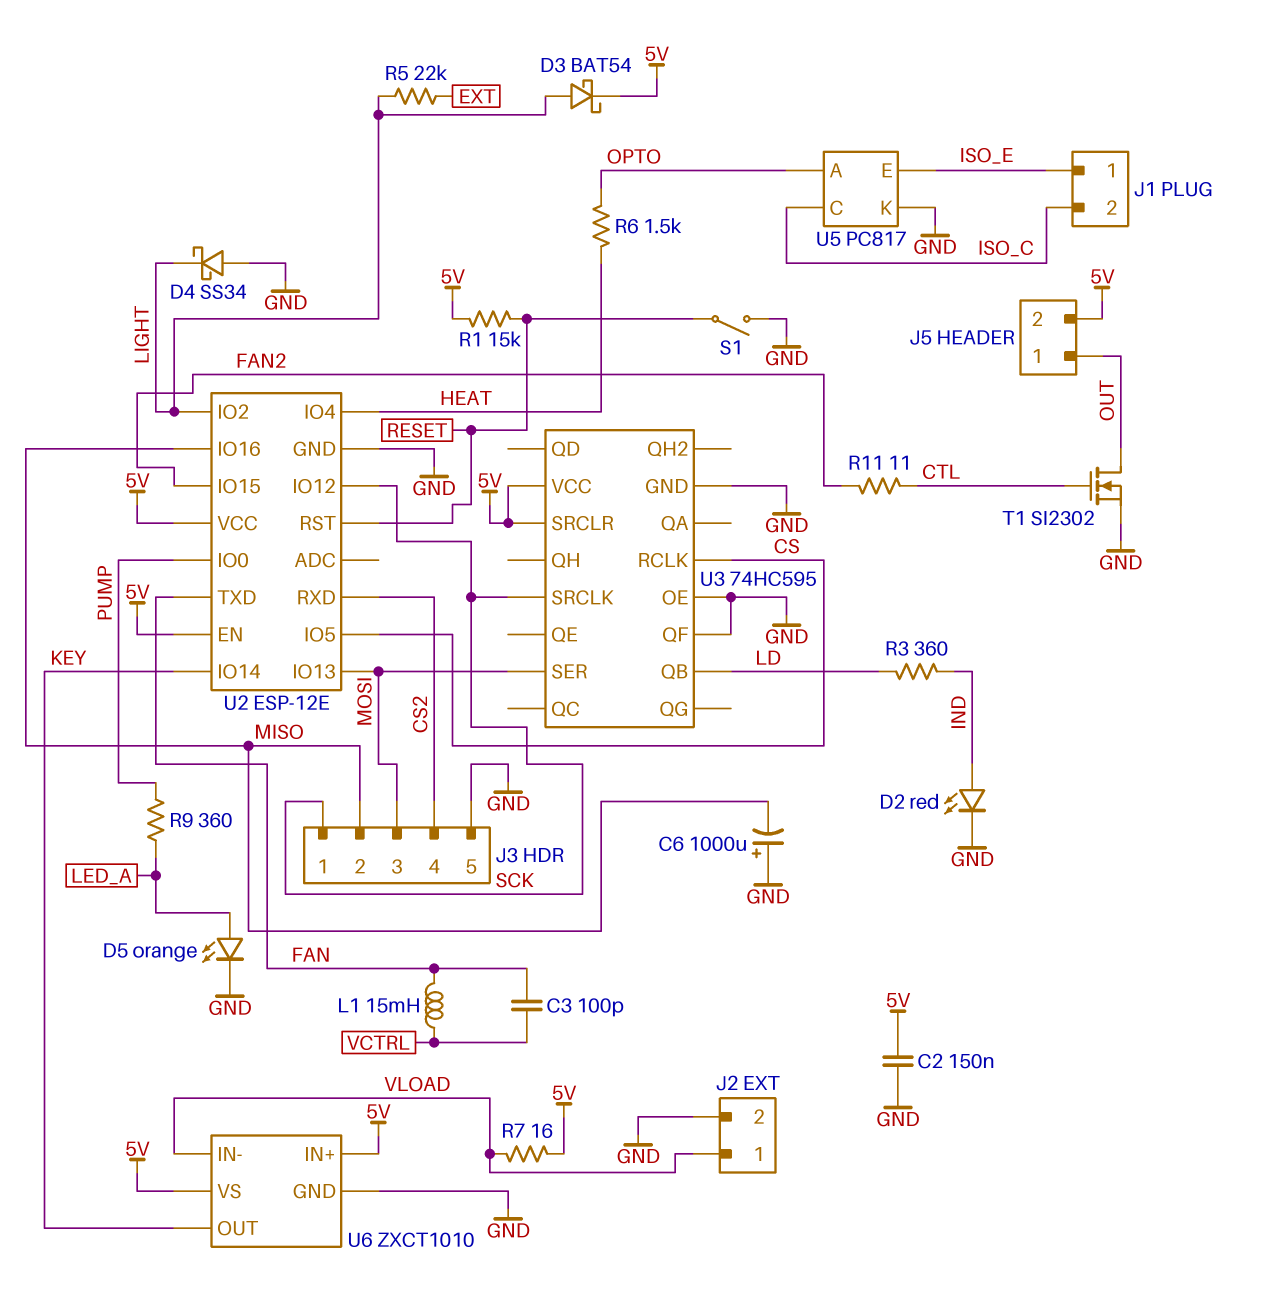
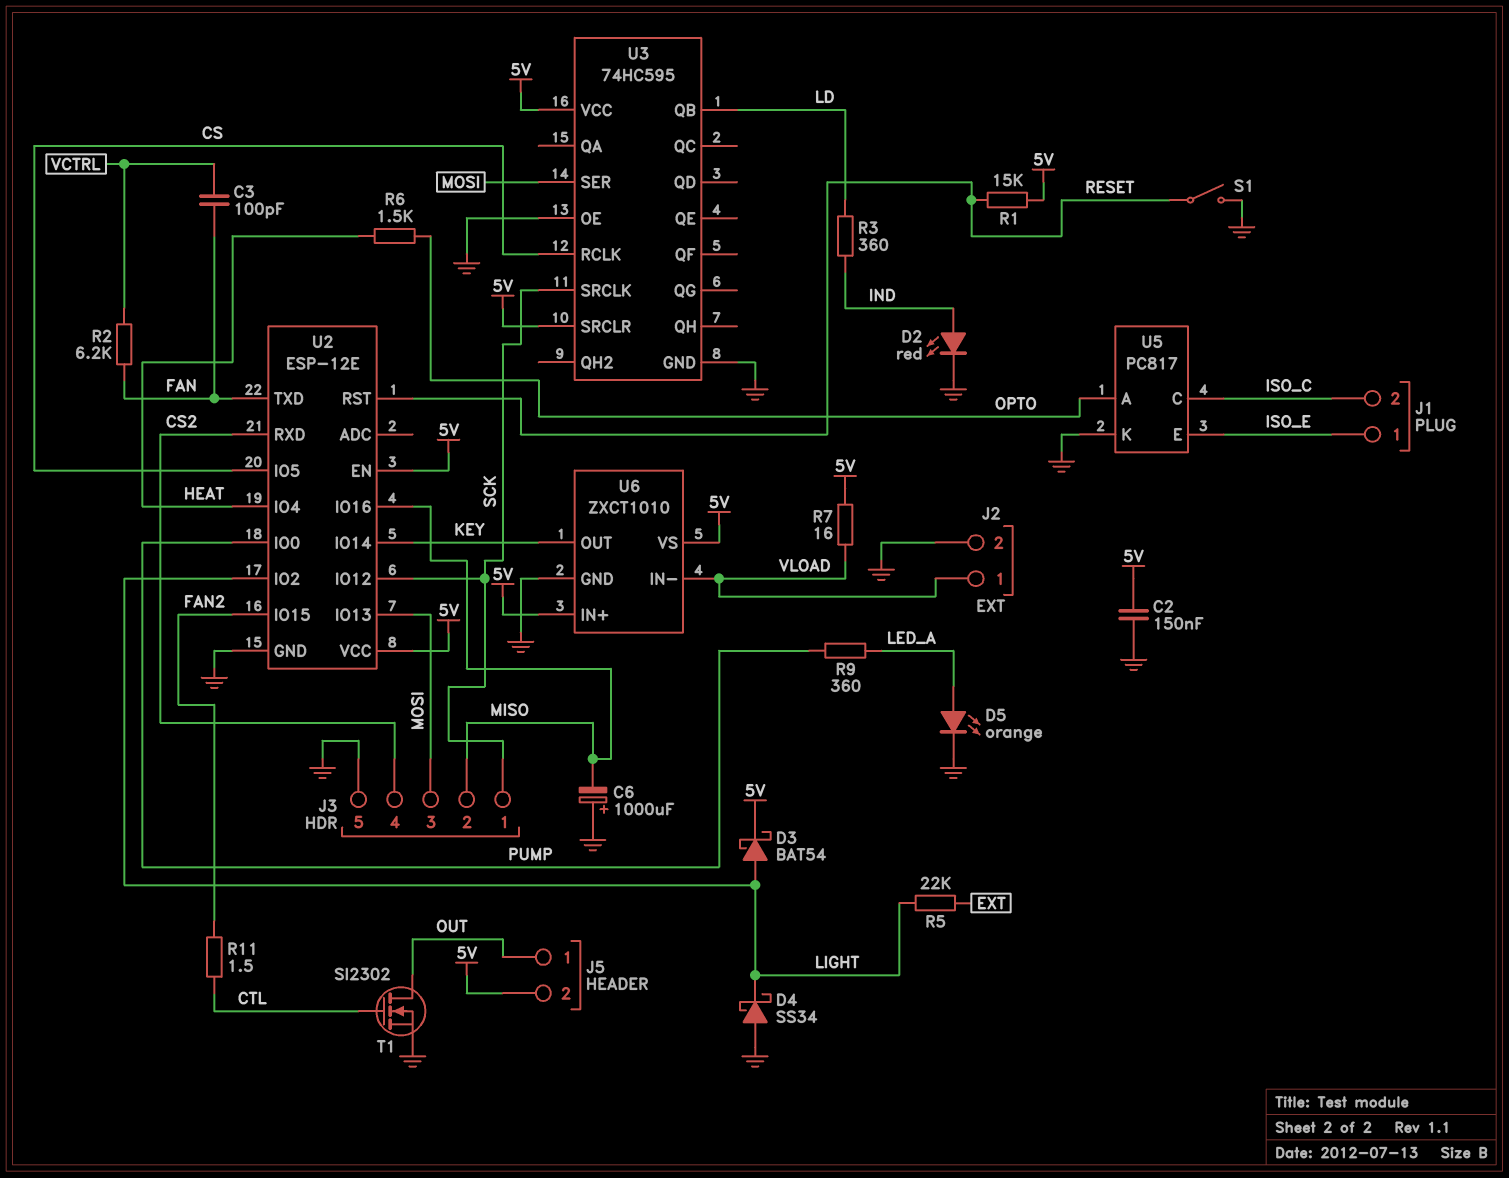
L1: 15mH (FAN, VCTRL) -> none
R2: none -> 6.2k (FAN, VCTRL)
R11: 11 (CTL, FAN2) -> 1.5 (CTL, FAN2)
U3 pin QF: GND -> none

